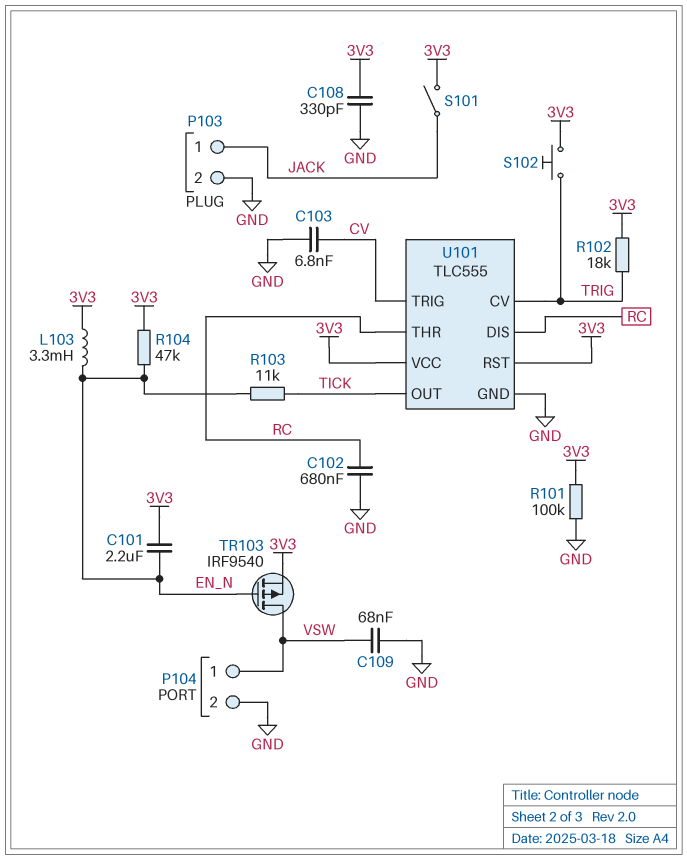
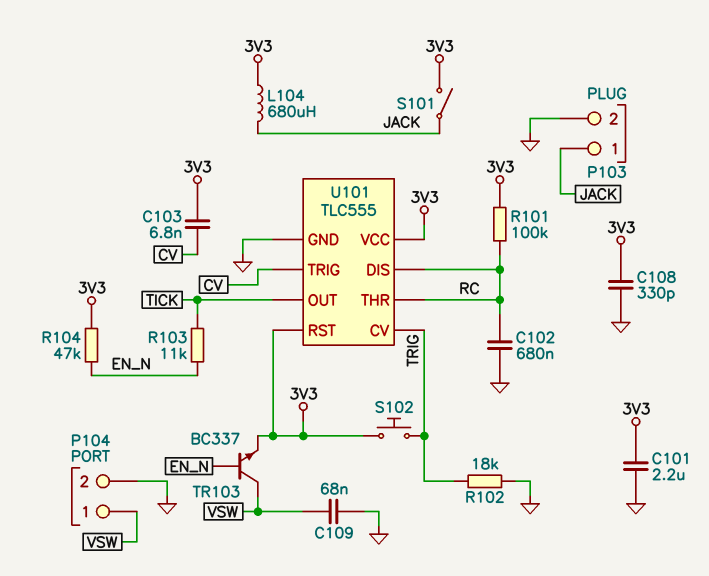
C101: 2.2uF (3V3, EN_N) -> 2.2uF (3V3, GND)
C103: 6.8nF (CV, GND) -> 6.8nF (3V3, CV)
L103: 3.3mH (3V3, EN_N) -> none
L104: none -> 680uH (3V3, JACK)
R101: 100k (3V3, GND) -> 100k (3V3, RC)
R102: 18k (3V3, TRIG) -> 18k (GND, TRIG)
TR103: PMOS IRF9540 (G EN_N, D VSW, S 3V3) -> NPN BC337 (B EN_N, C VSW, E 3V3)

